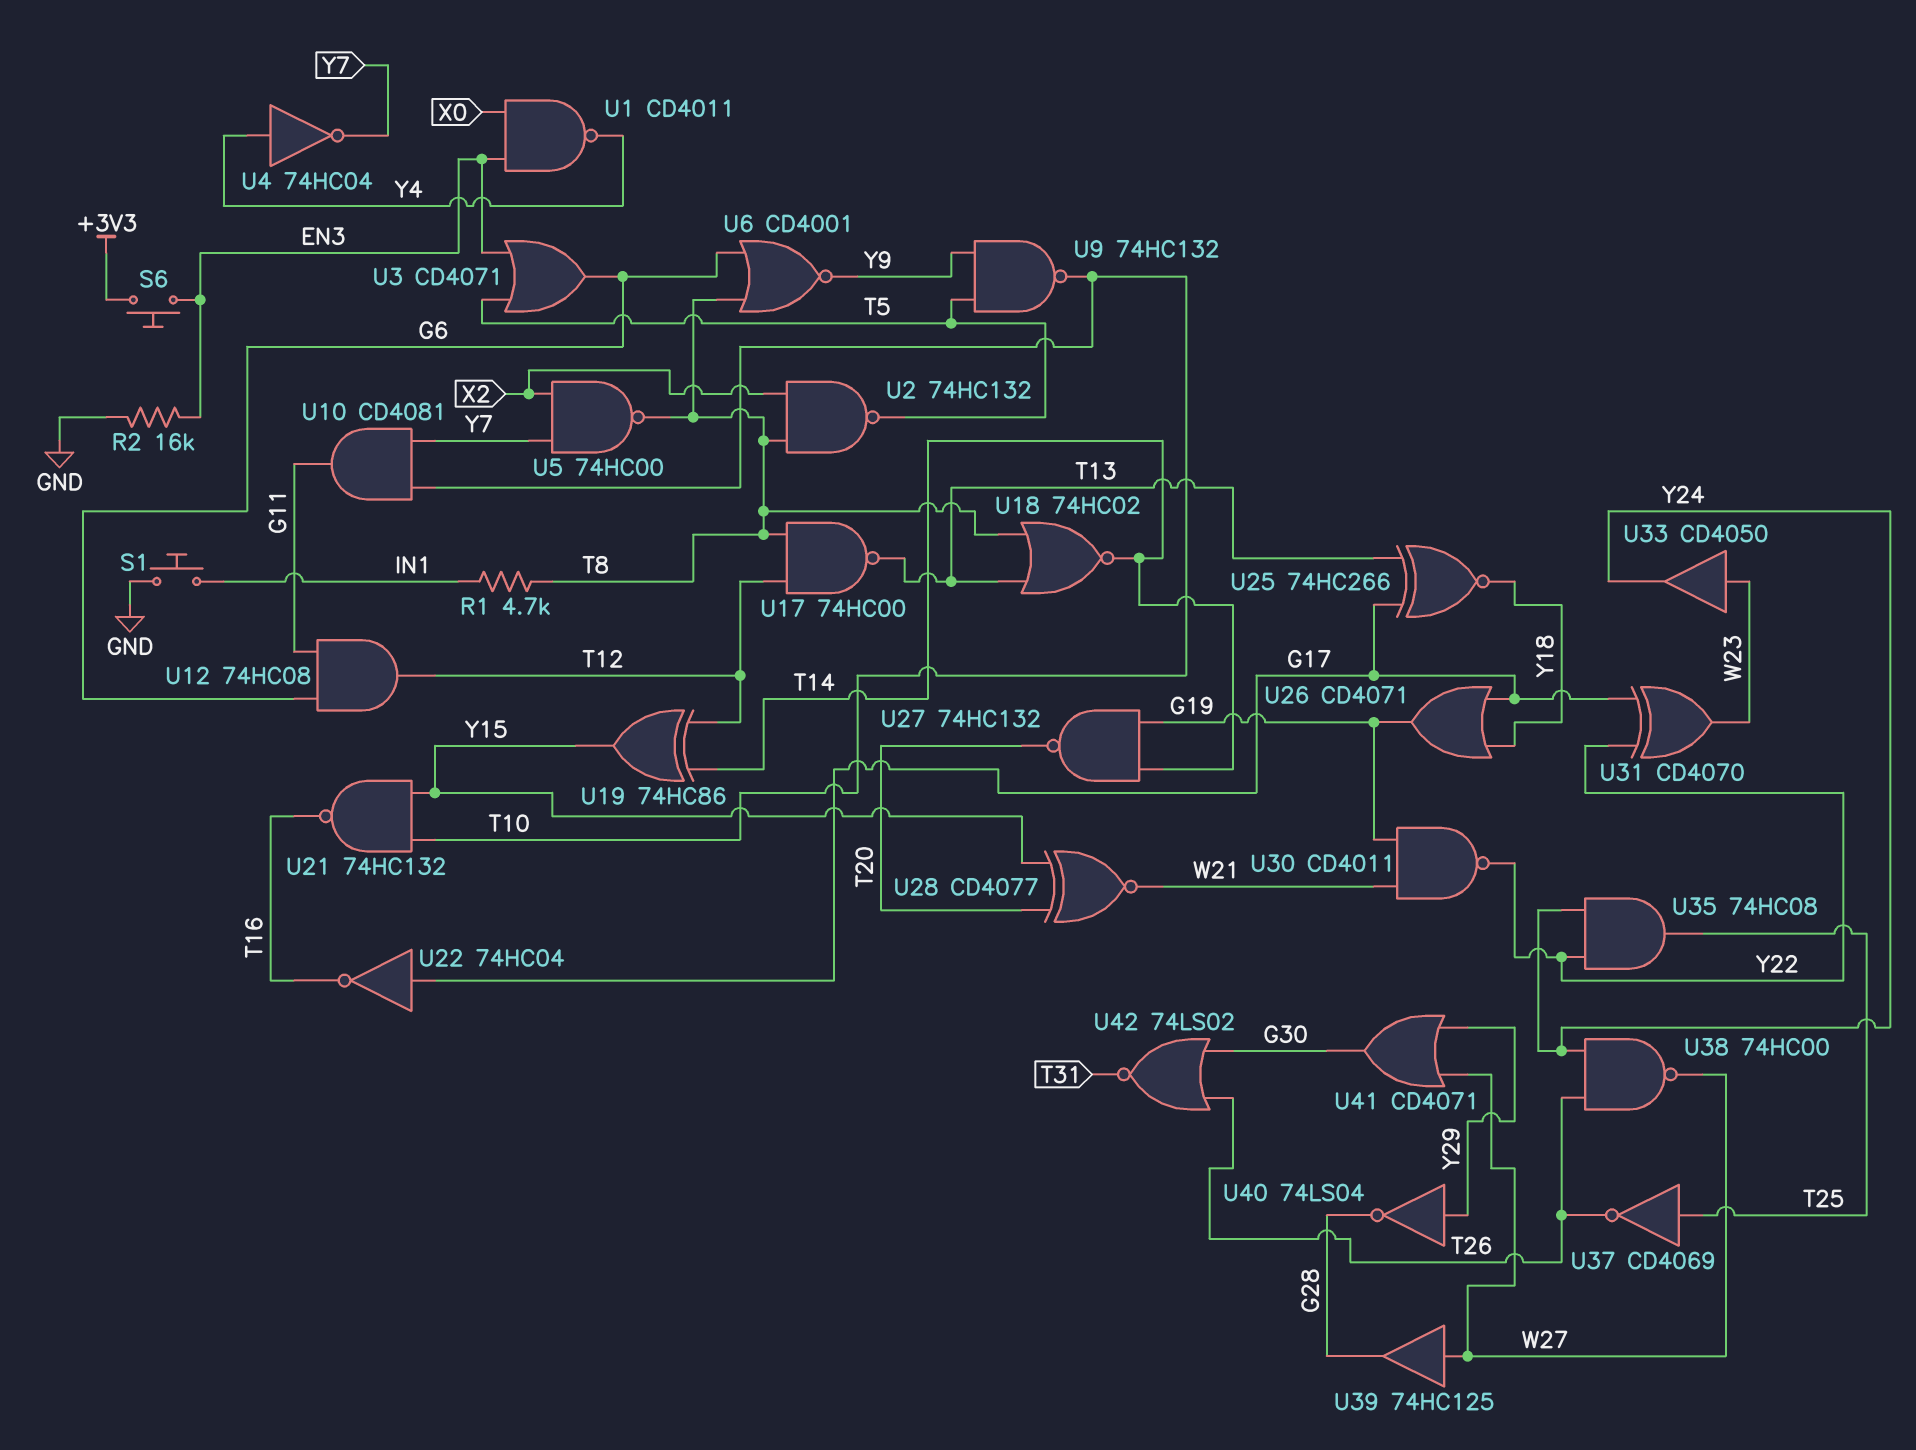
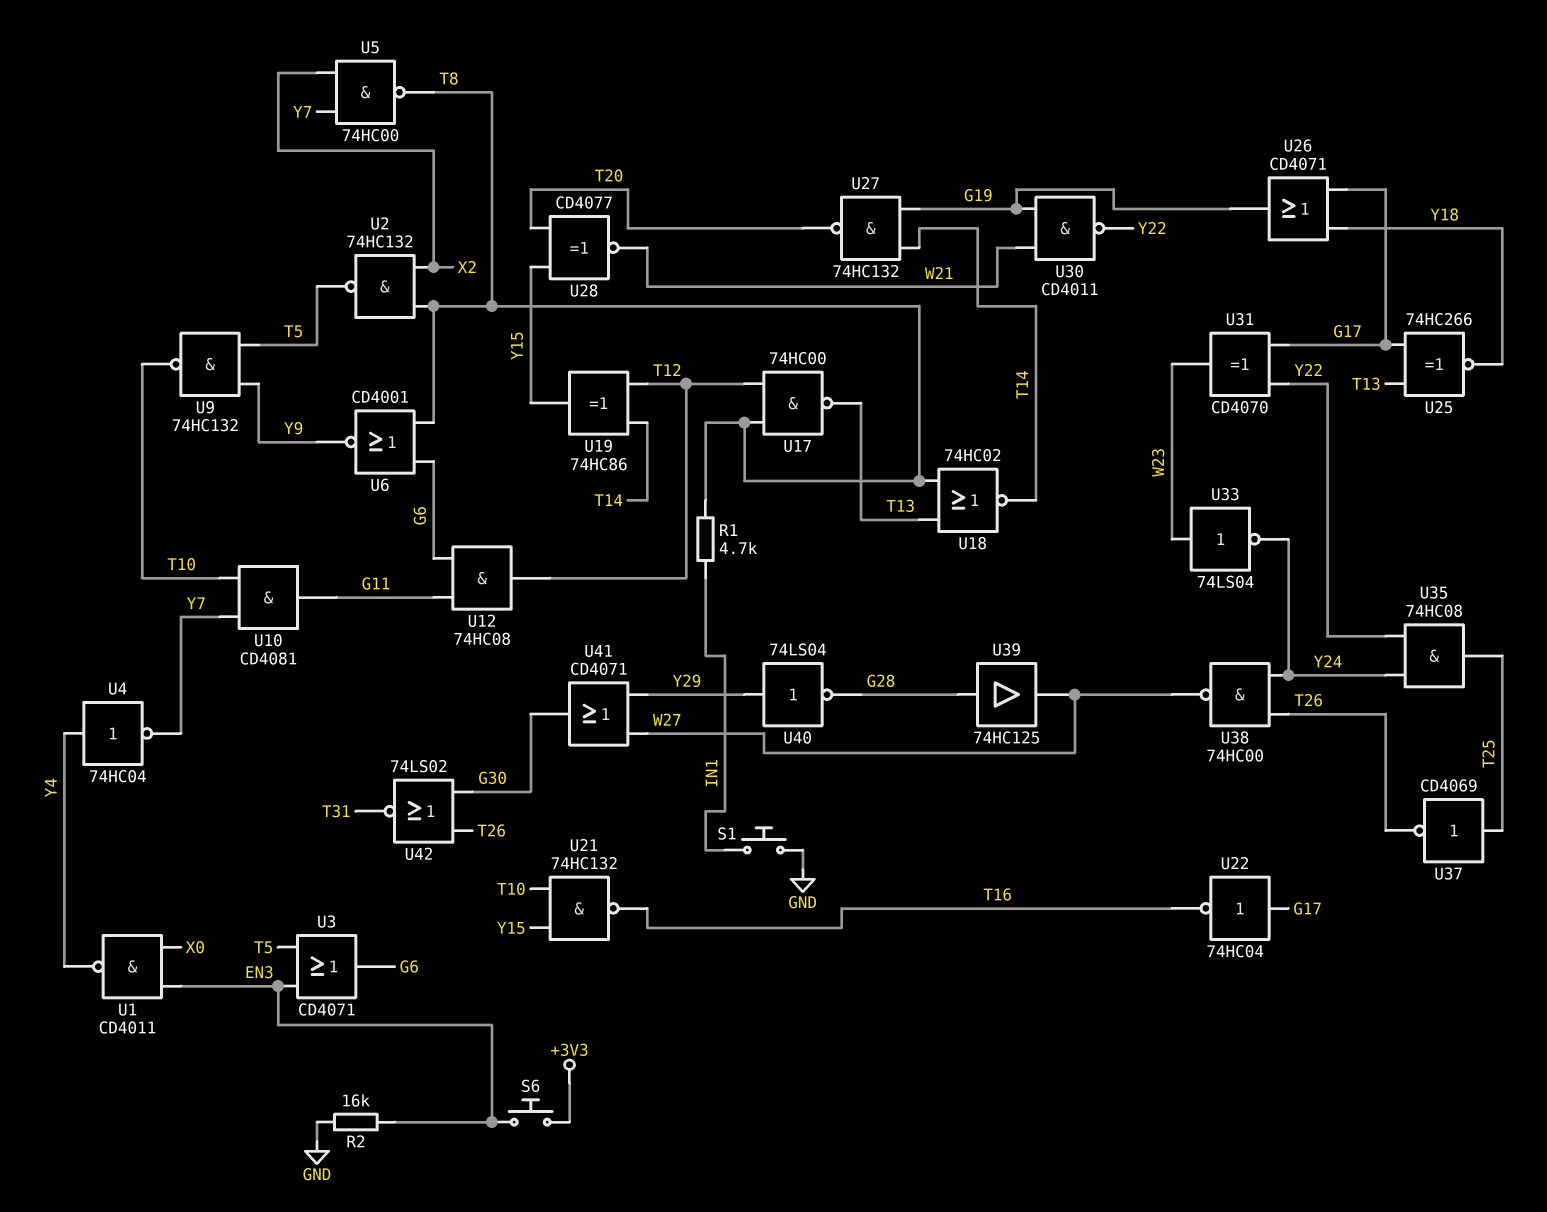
U33: buffer CD4050 (in W23, out Y24) -> NOT 74LS04 (in W23, out Y24)
U39: buffer 74HC125 (in W27, out G28) -> buffer 74HC125 (in G28, out W27)

